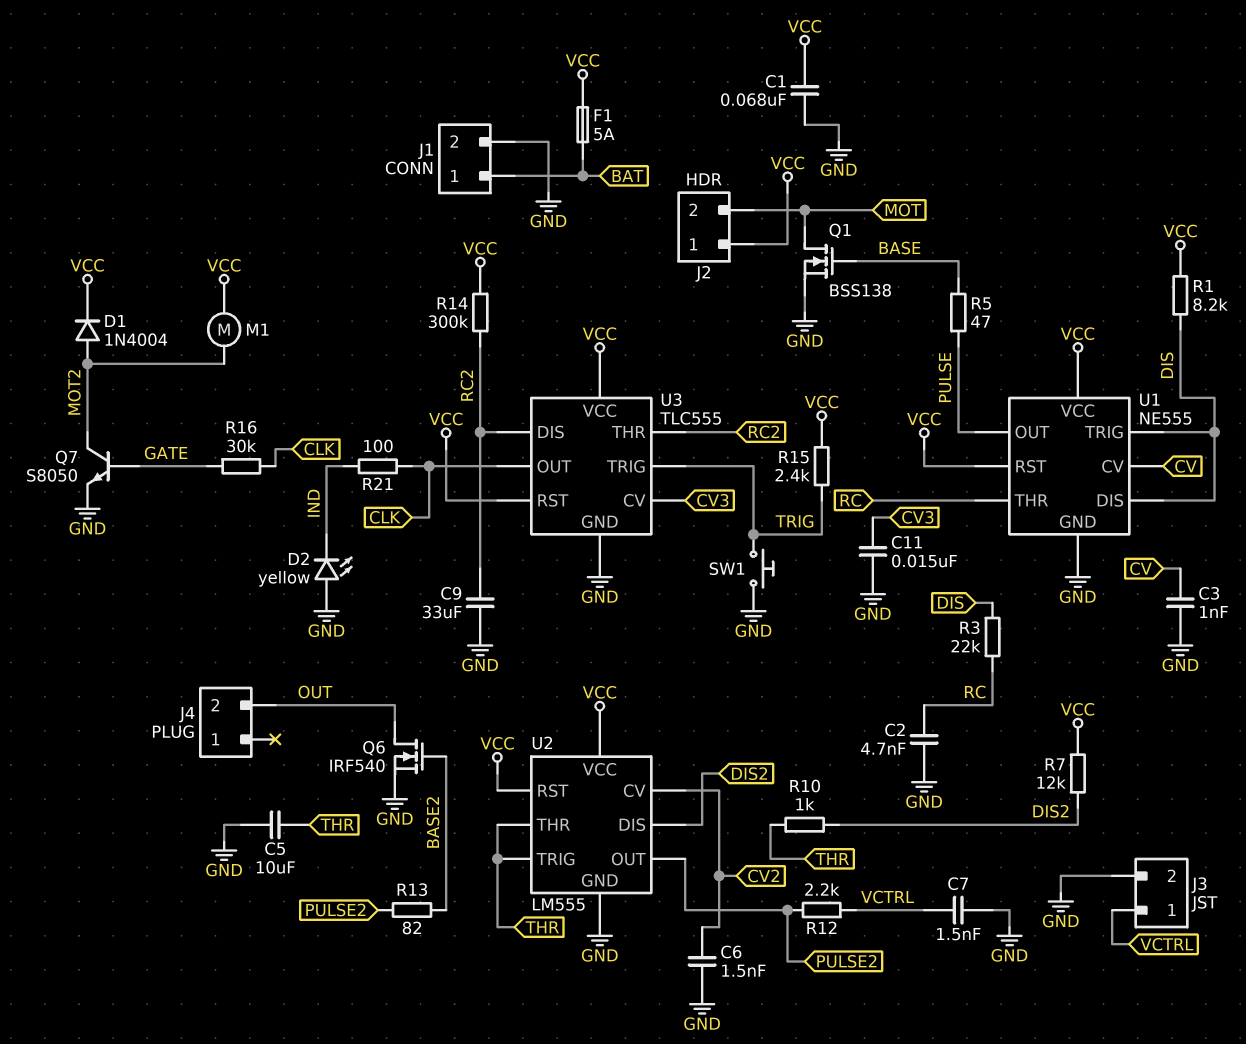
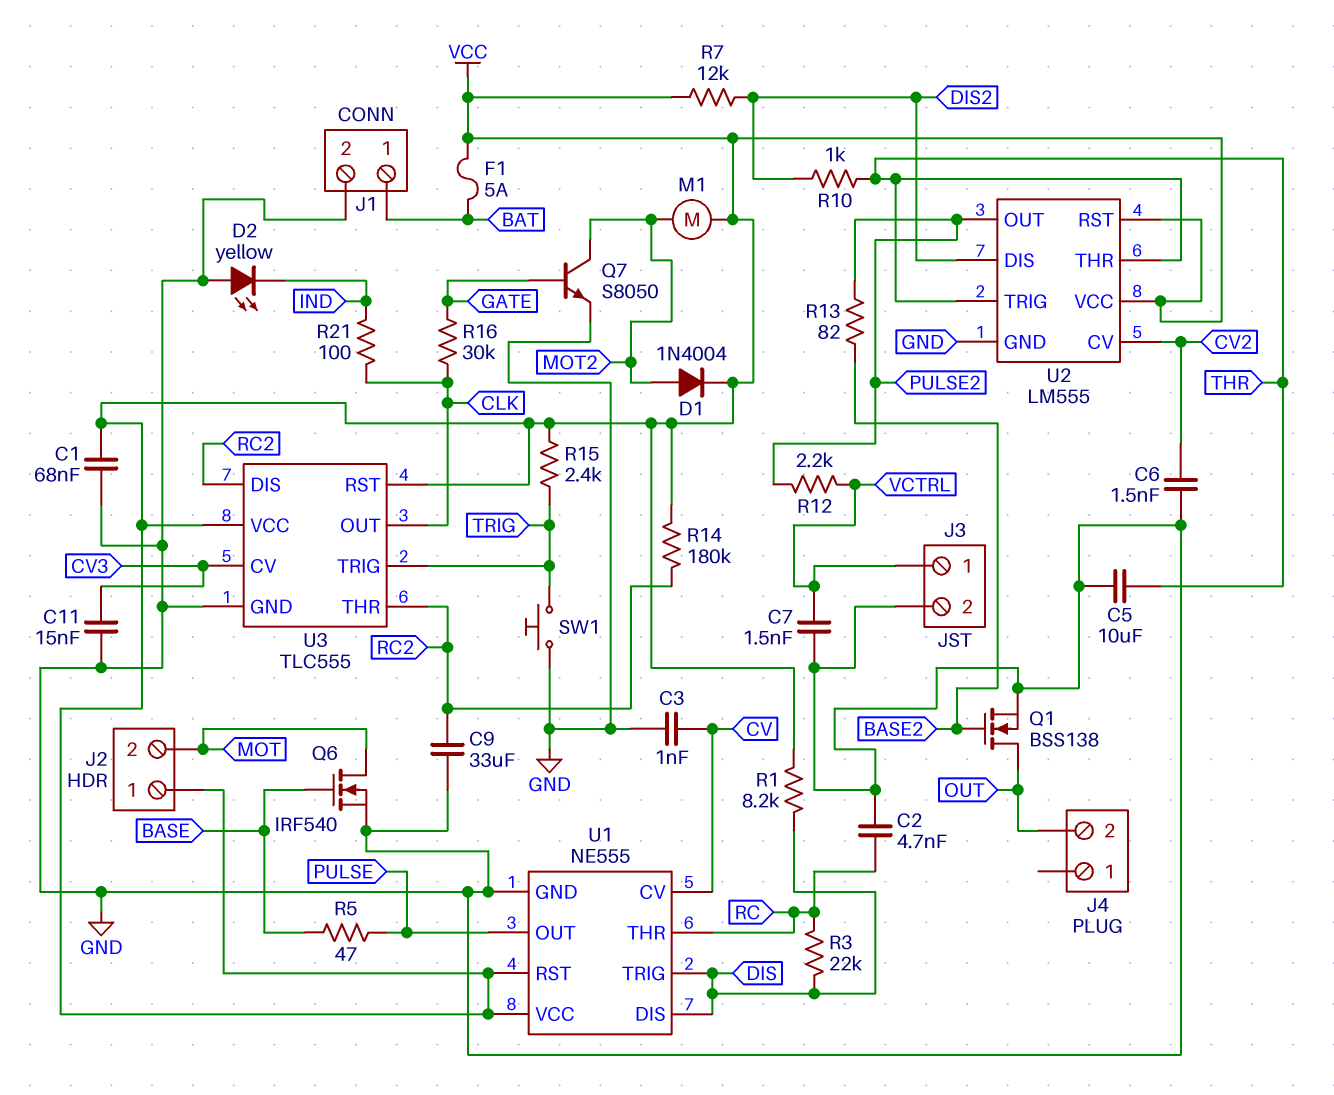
Q1: NMOS BSS138 (G BASE, D MOT, S GND) -> NMOS BSS138 (G BASE2, D OUT, S GND)
Q6: NMOS IRF540 (G BASE2, D OUT, S GND) -> NMOS IRF540 (G BASE, D MOT, S GND)
R14: 300k (RC2, VCC) -> 180k (RC2, VCC)

